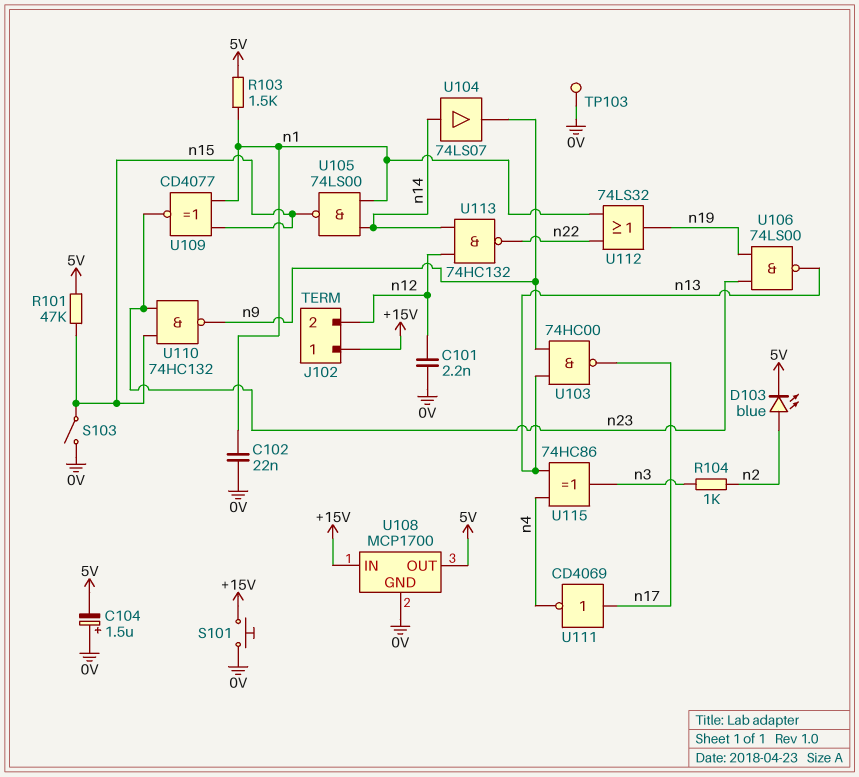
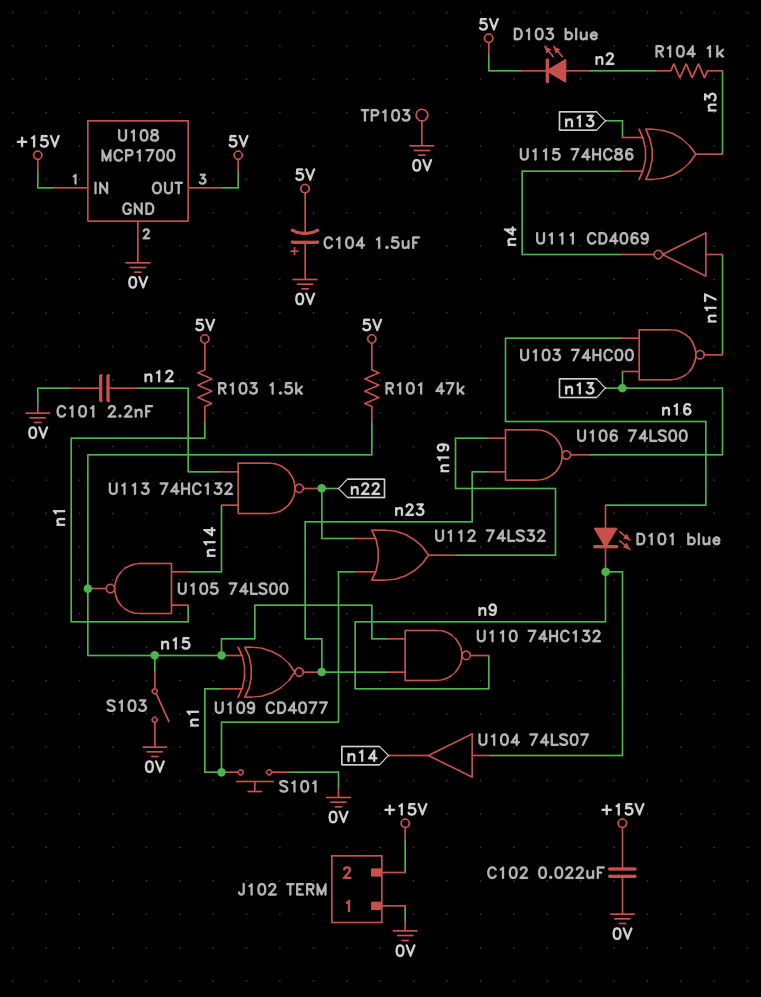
C102: 22nF (0V, n1) -> 22nF (+15V, 0V)
D101: none -> LED blue (A n16, K n9)
J102 pin 1: +15V -> 0V
J102 pin 2: n12 -> +15V
S101: button (+15V, 0V) -> button (0V, n1)
U103: NAND 74HC00 (in n9, in n13, out n17) -> NAND 74HC00 (in n13, in n16, out n17)
U104: buffer 74LS07 (in n14, out n9) -> buffer 74LS07 (in n9, out n14)

